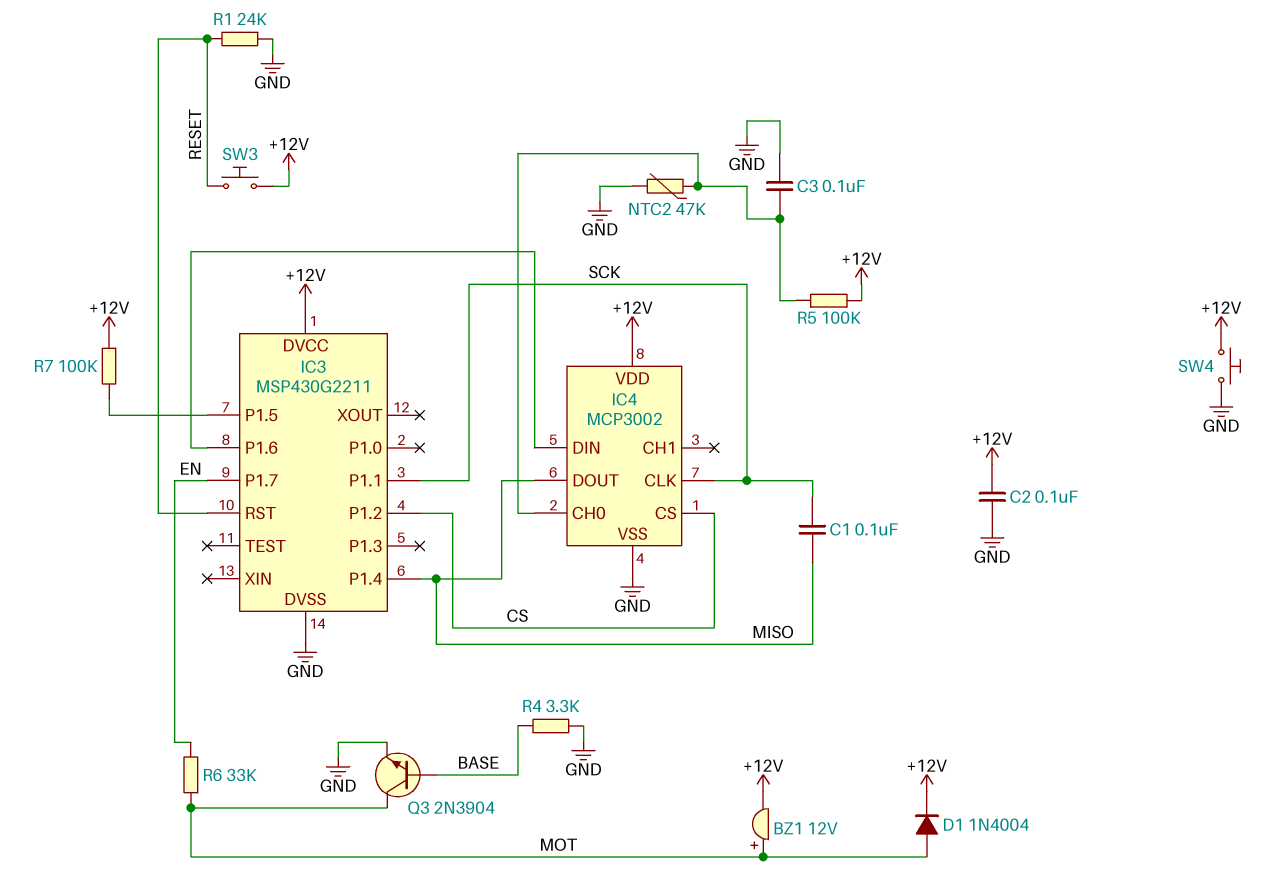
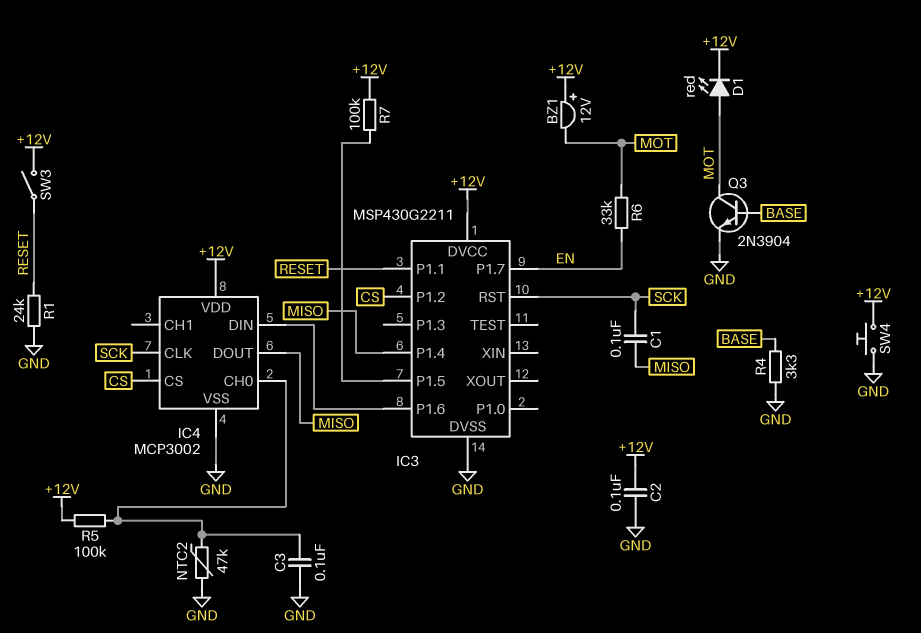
BZ1: buzzer 12V (plus MOT, minus +12V) -> buzzer 12V (plus +12V, minus MOT)
D1: diode 1N4004 (A MOT, K +12V) -> LED red (A MOT, K +12V)
IC3 pin P1.1: SCK -> RESET
IC3 pin RST: RESET -> SCK
SW3: button (+12V, RESET) -> switch (+12V, RESET)

